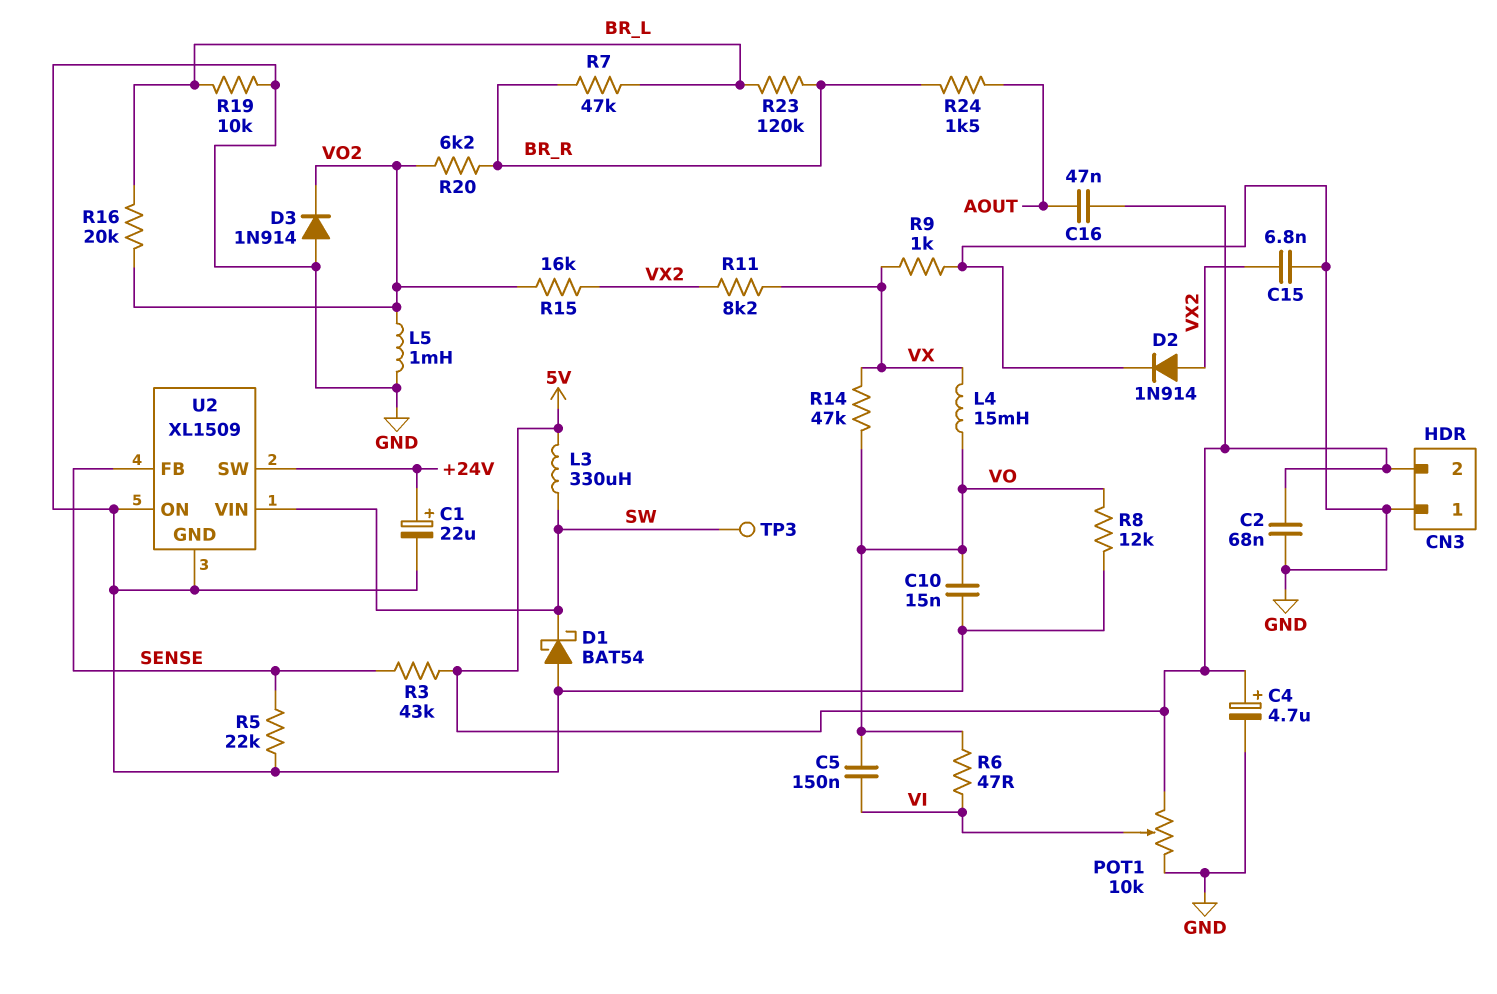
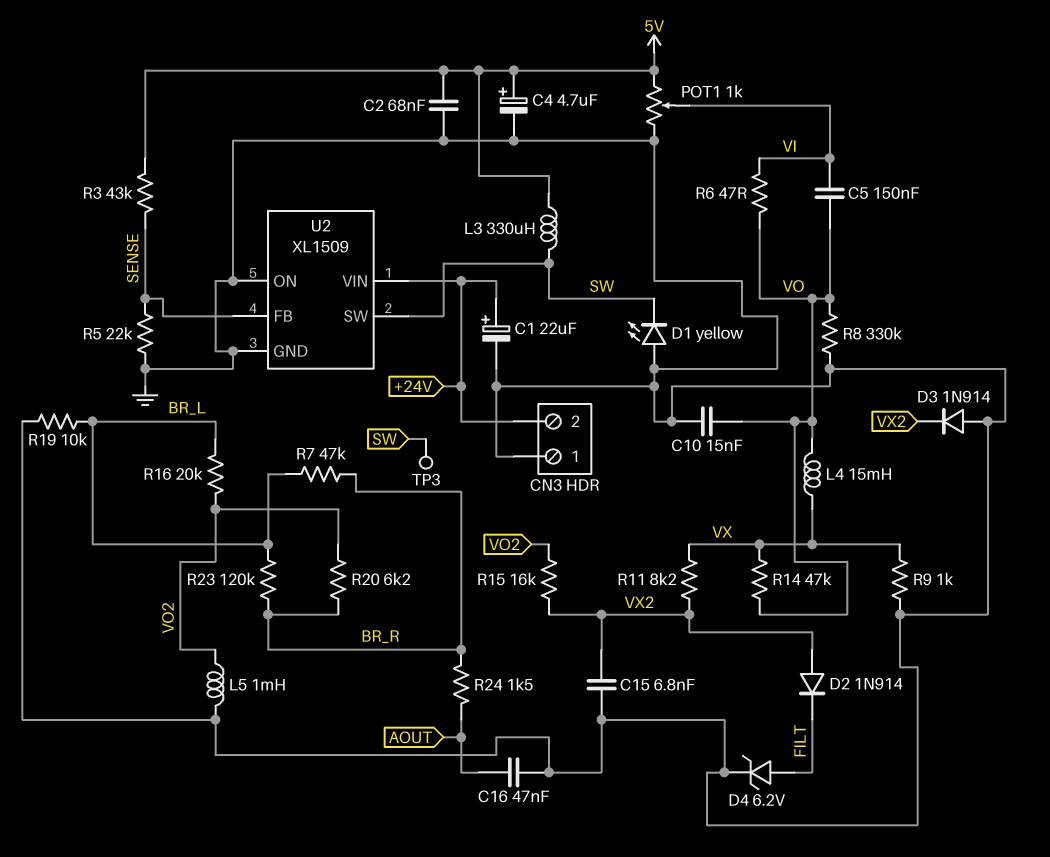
C16: 47nF (5V, AOUT) -> 47nF (AOUT, GND)
CN3 pin 2: 5V -> +24V
D1: schottky BAT54 (A GND, K SW) -> LED yellow (A GND, K SW)
D2: diode 1N914 (A VX2, K GND) -> diode 1N914 (A VX2, K FILT)
D3: diode 1N914 (A GND, K VO2) -> diode 1N914 (A GND, K VX2)
D4: none -> zener 6.2V (A FILT, K GND)
POT1: 10k (5V, GND, wiper VI) -> 1k (5V, GND, wiper VI)
R8: 12k (GND, VO) -> 330k (GND, VO)
U2 pin SW: +24V -> SW
U2 pin VIN: SW -> +24V

